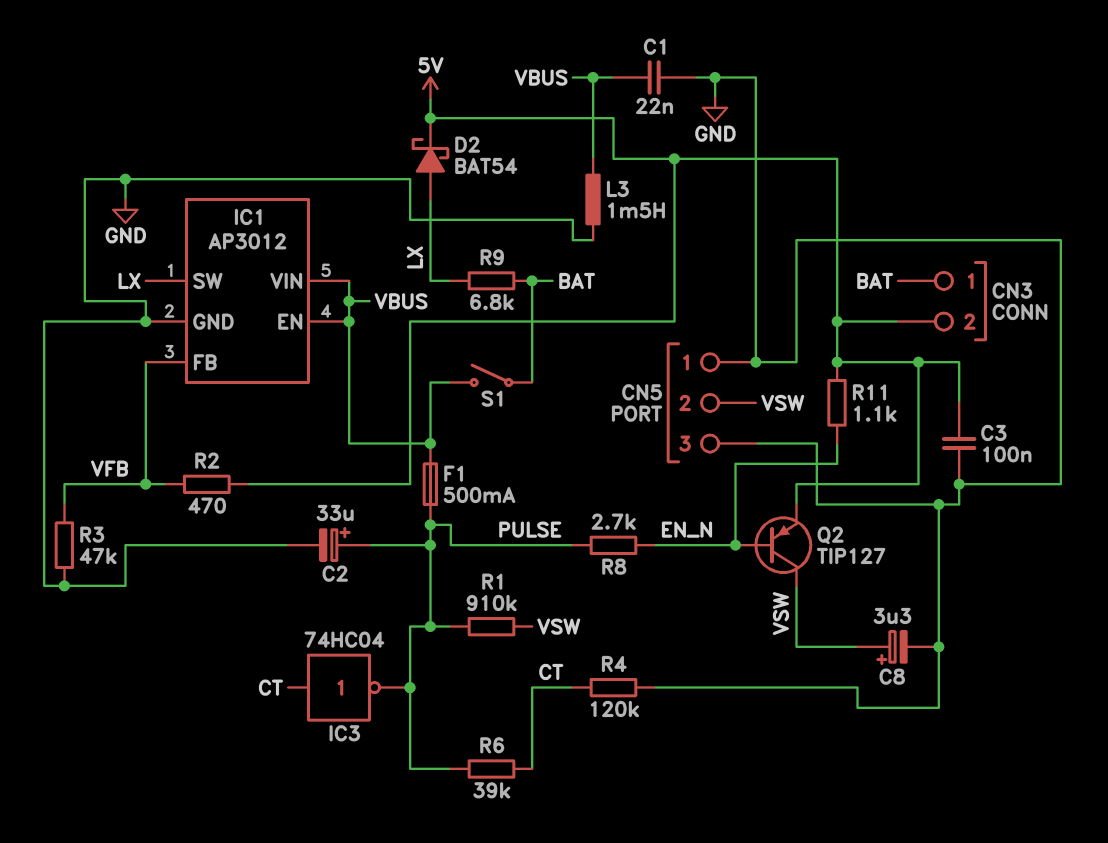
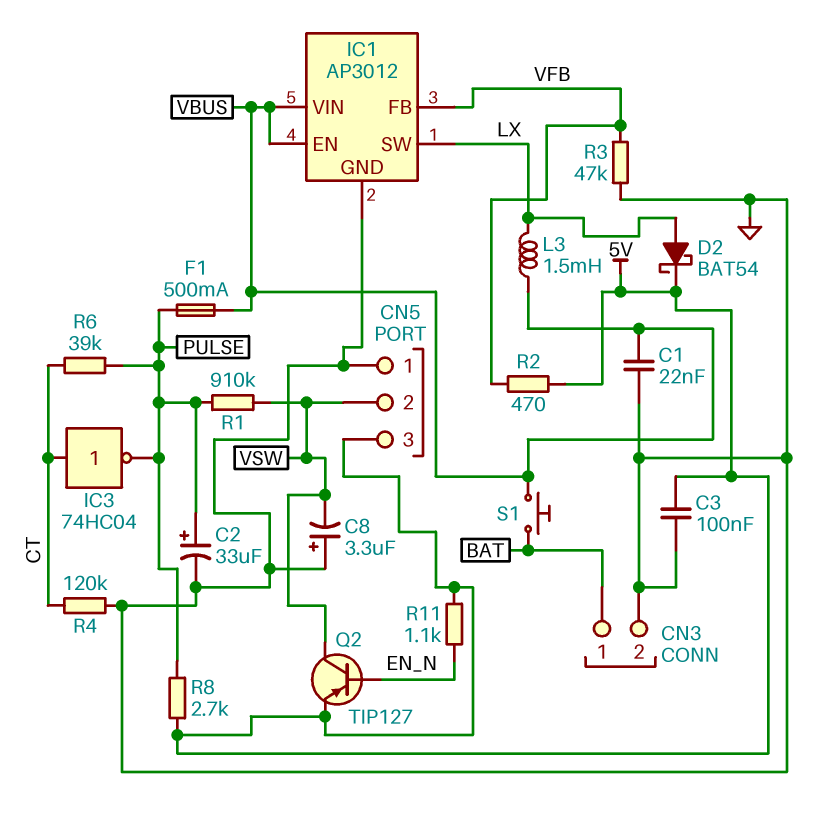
C8: 3.3uF (plus VSW, minus GND) -> 3.3uF (plus GND, minus VSW)
CN3 pin 2: 5V -> GND
CN5 pin 3: GND -> 5V
L3: 1.5mH (GND, VBUS) -> 1.5mH (LX, VBUS)
R8: 2.7k (EN_N, PULSE) -> 2.7k (5V, PULSE)
R9: 6.8k (BAT, LX) -> none
S1: switch (BAT, VBUS) -> button (BAT, VBUS)

